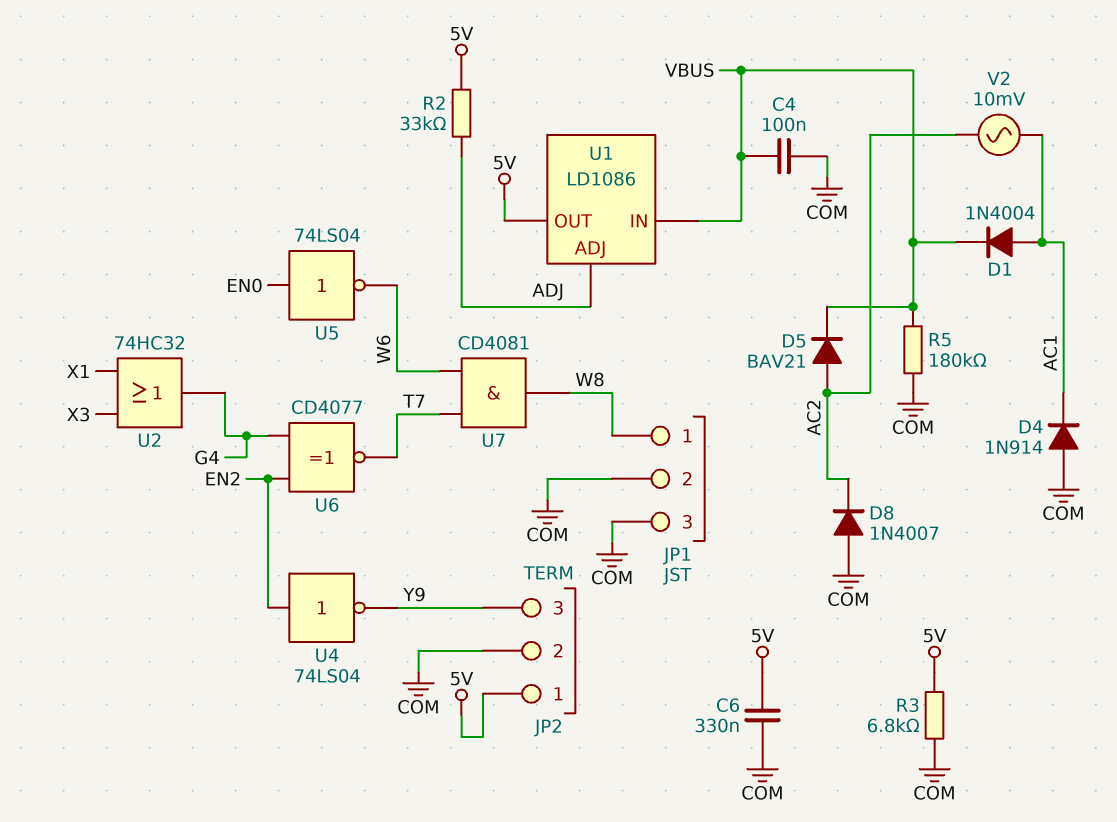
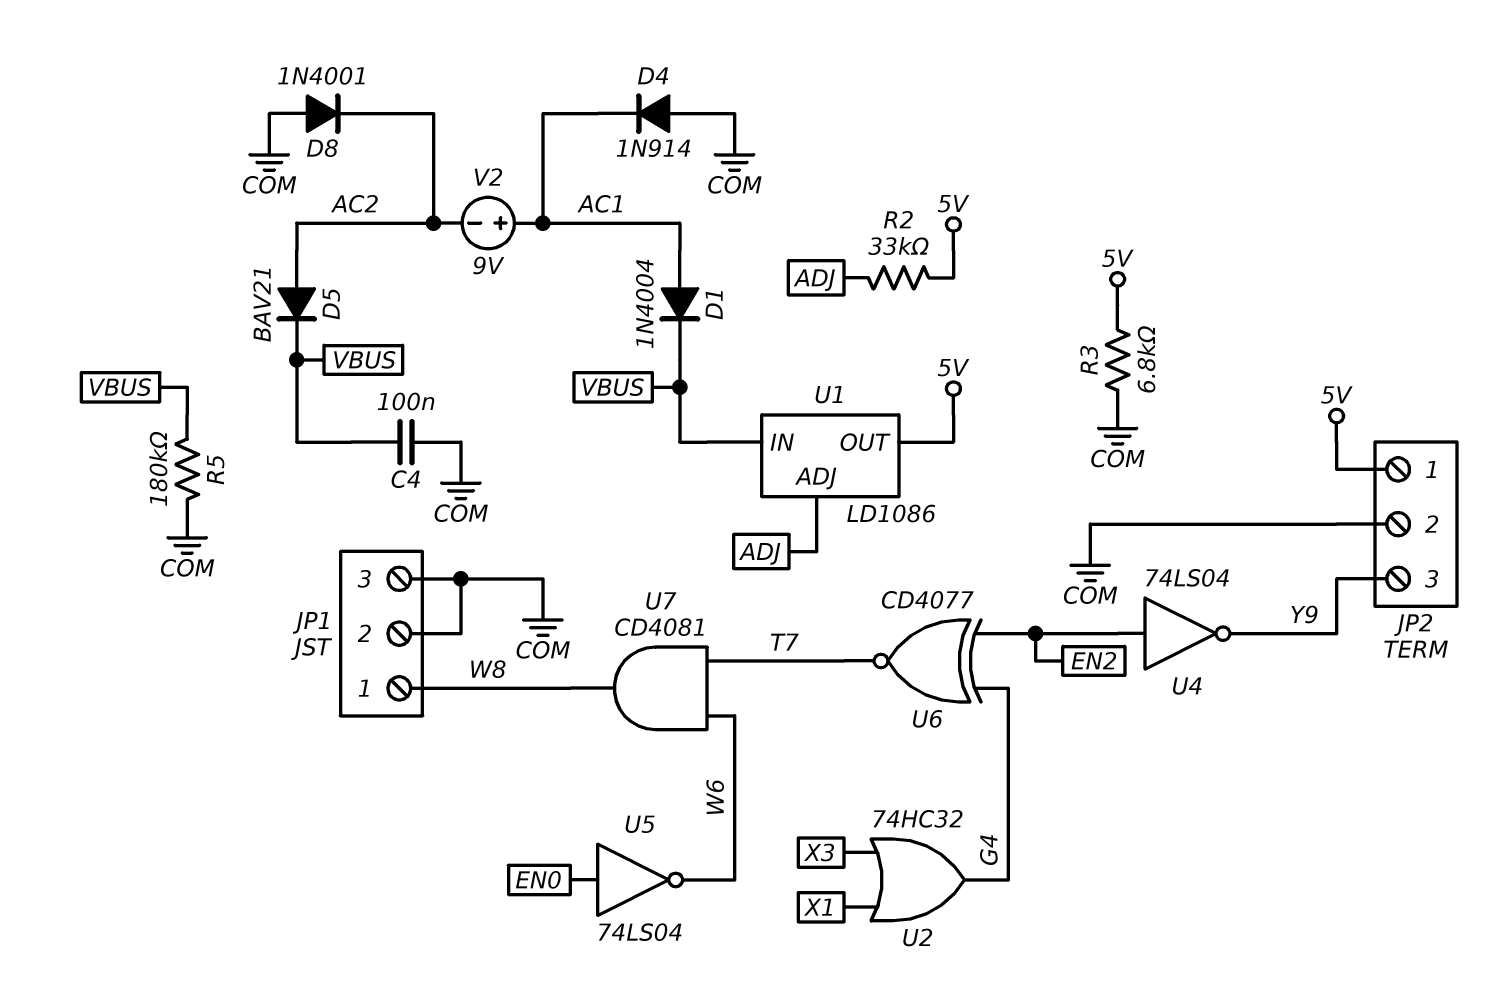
C6: 330nF (5V, COM) -> none
D8: diode 1N4007 (A COM, K AC2) -> diode 1N4001 (A COM, K AC2)
V2: AC 10mV (AC1, AC2) -> 9V (plus AC1, minus AC2)

